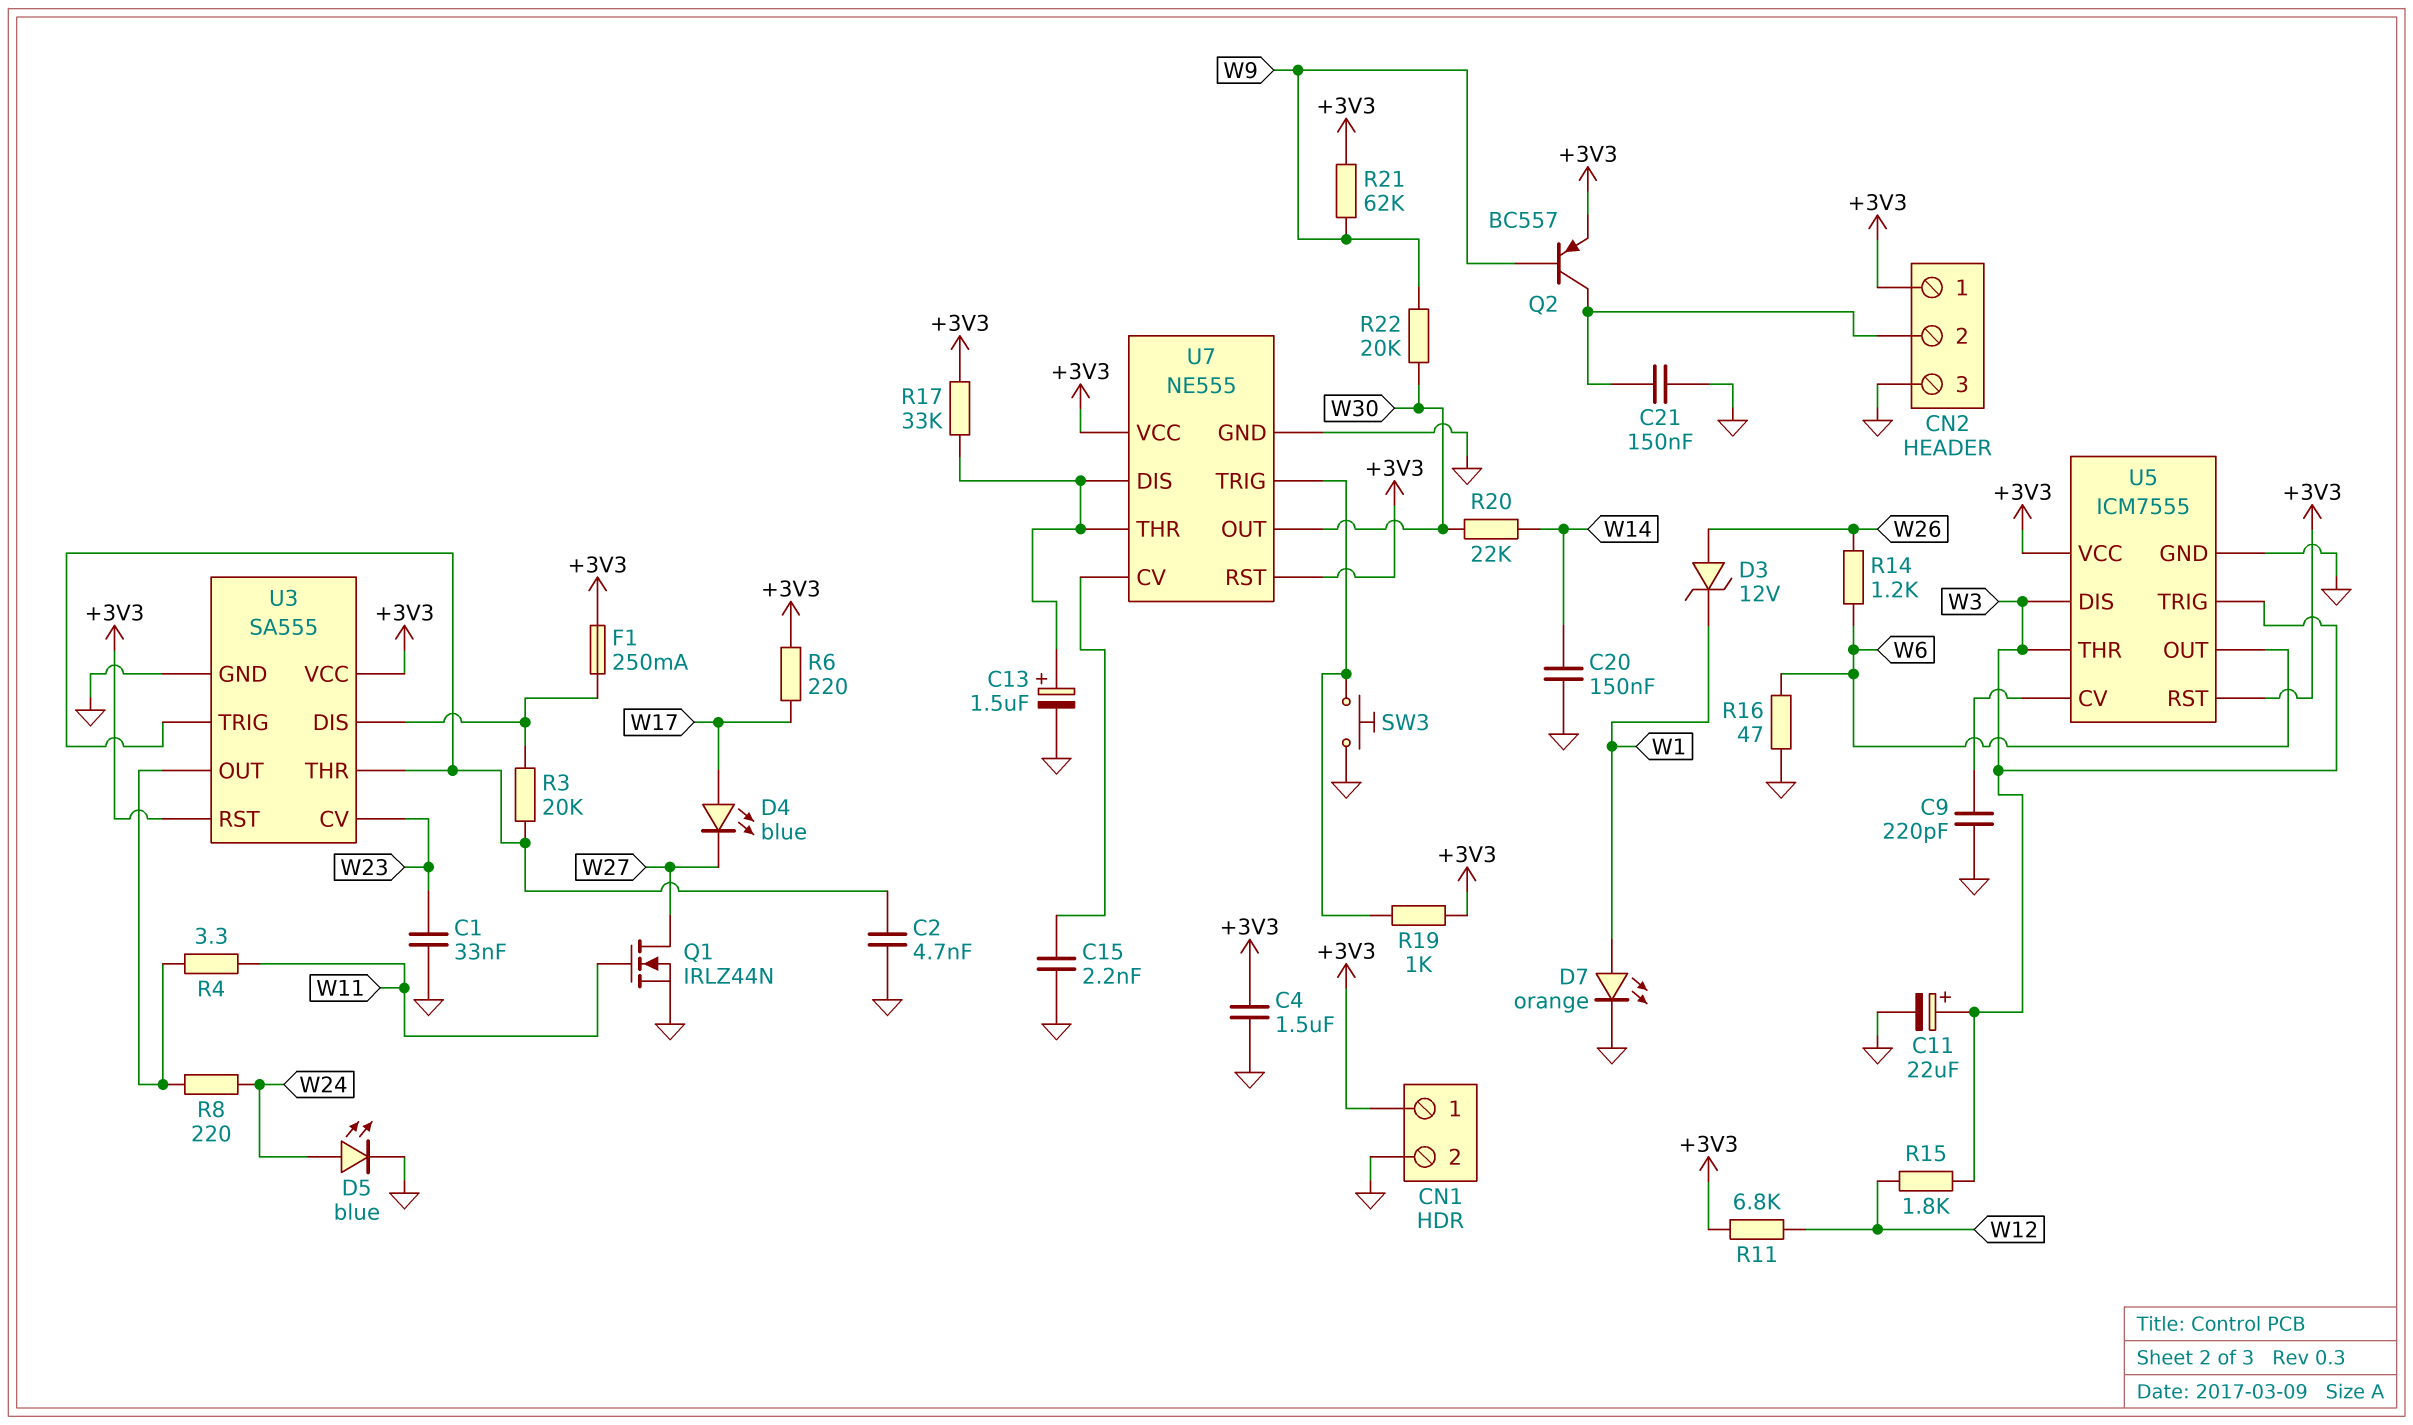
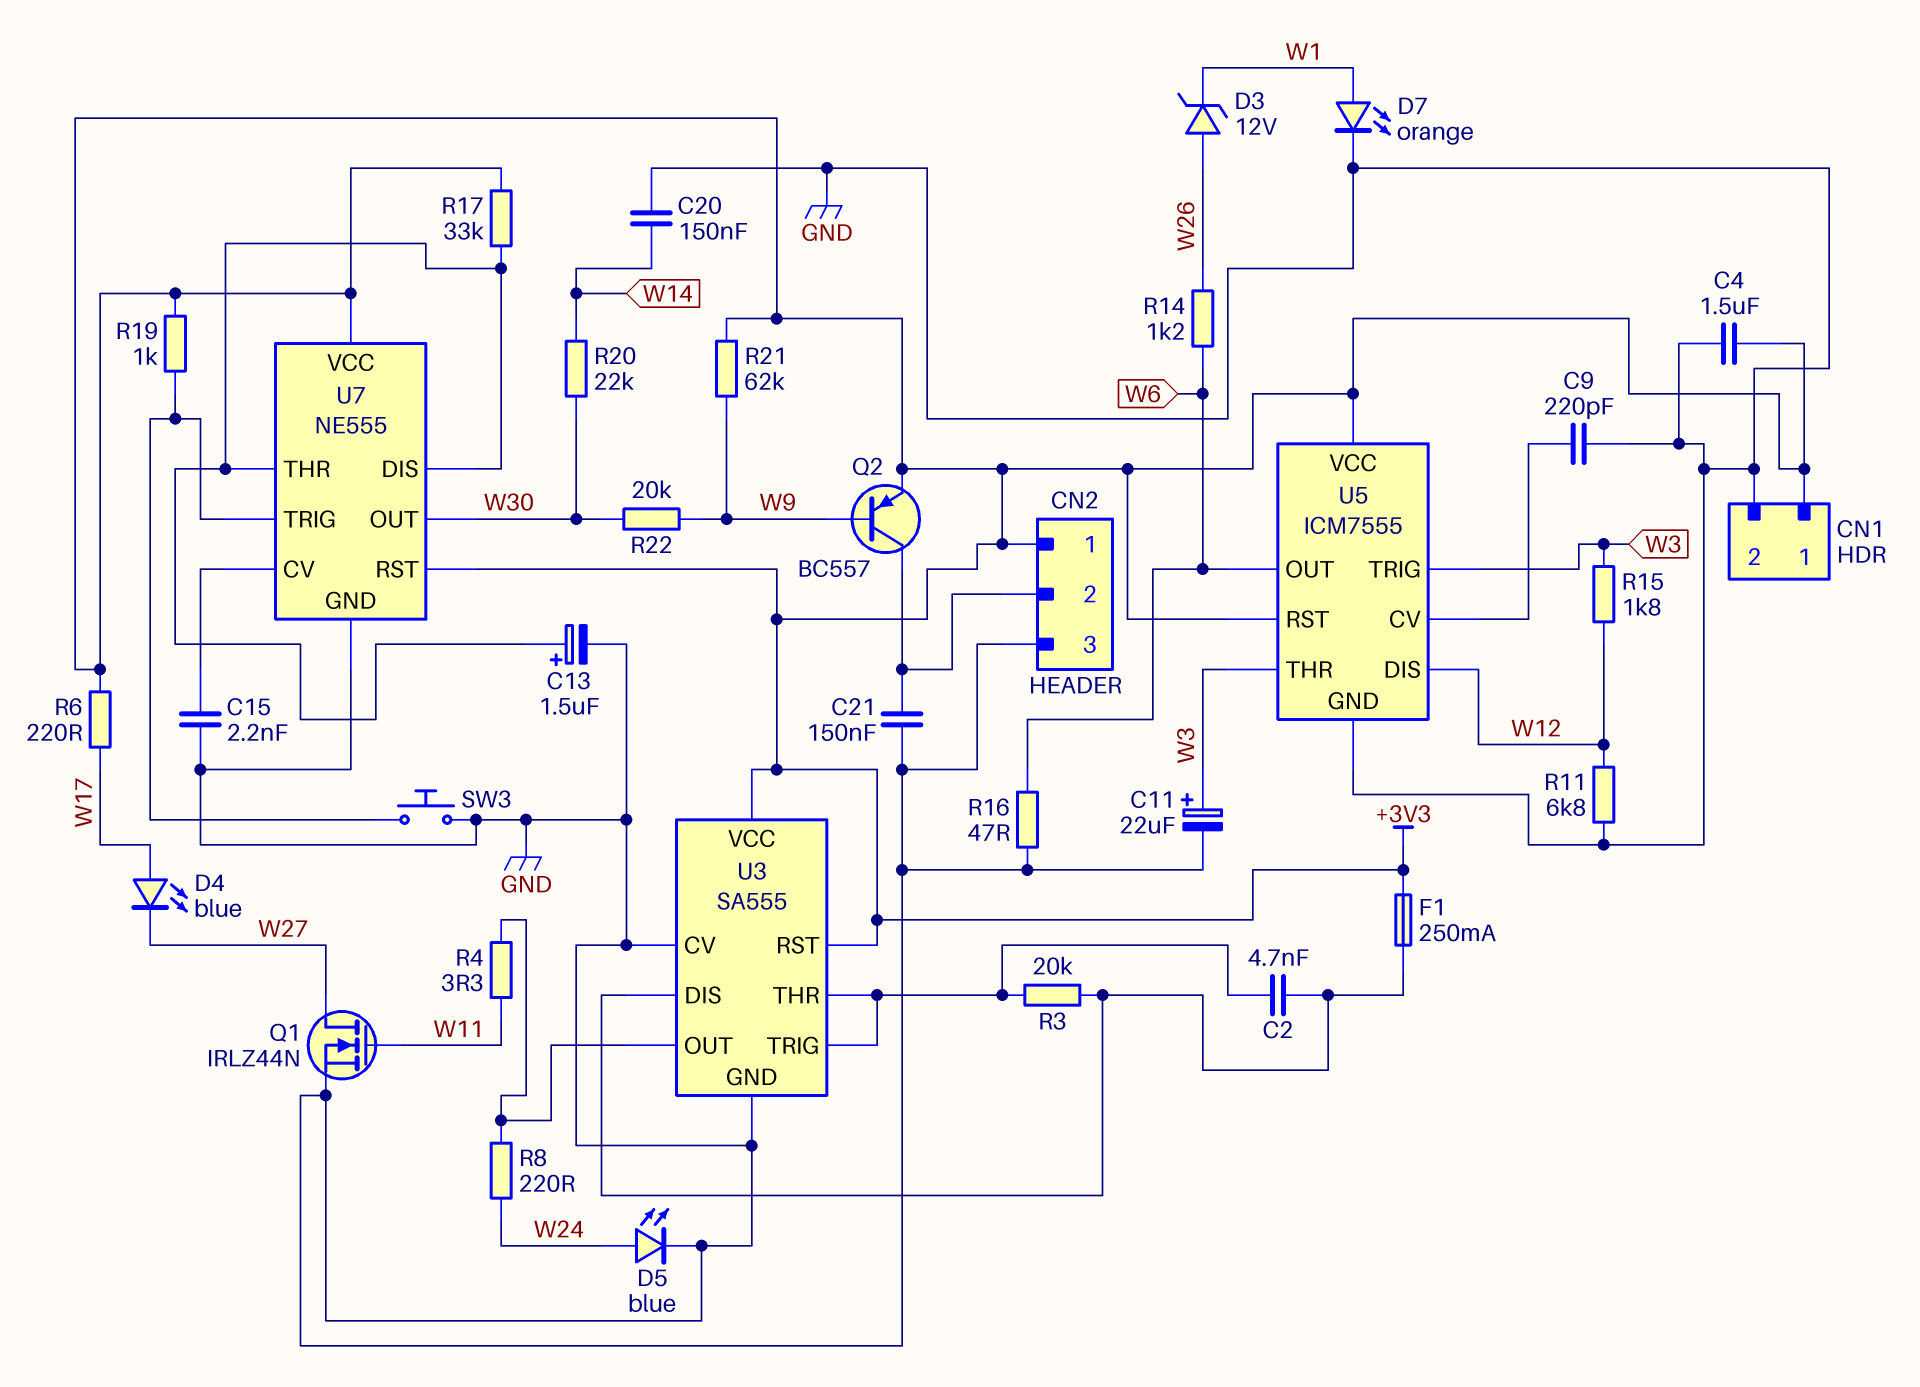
C1: 33nF (GND, W23) -> none
C2: 4.7nF (GND, U3/THR) -> 4.7nF (U3/DIS, U3/THR)
R11: 6.8k (+3V3, W12) -> 6.8k (GND, W12)
U3 pin CV: W23 -> GND
U5 pin DIS: W3 -> W12

